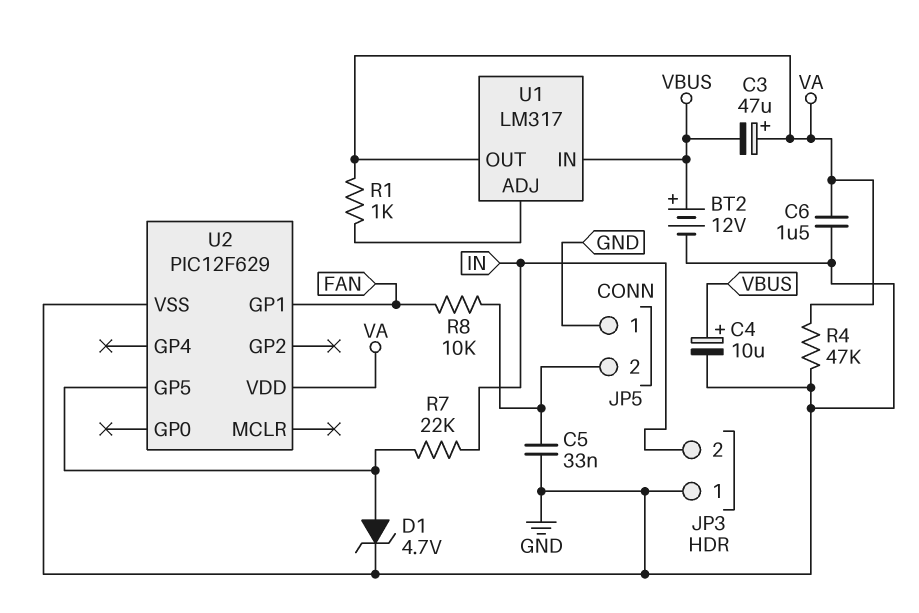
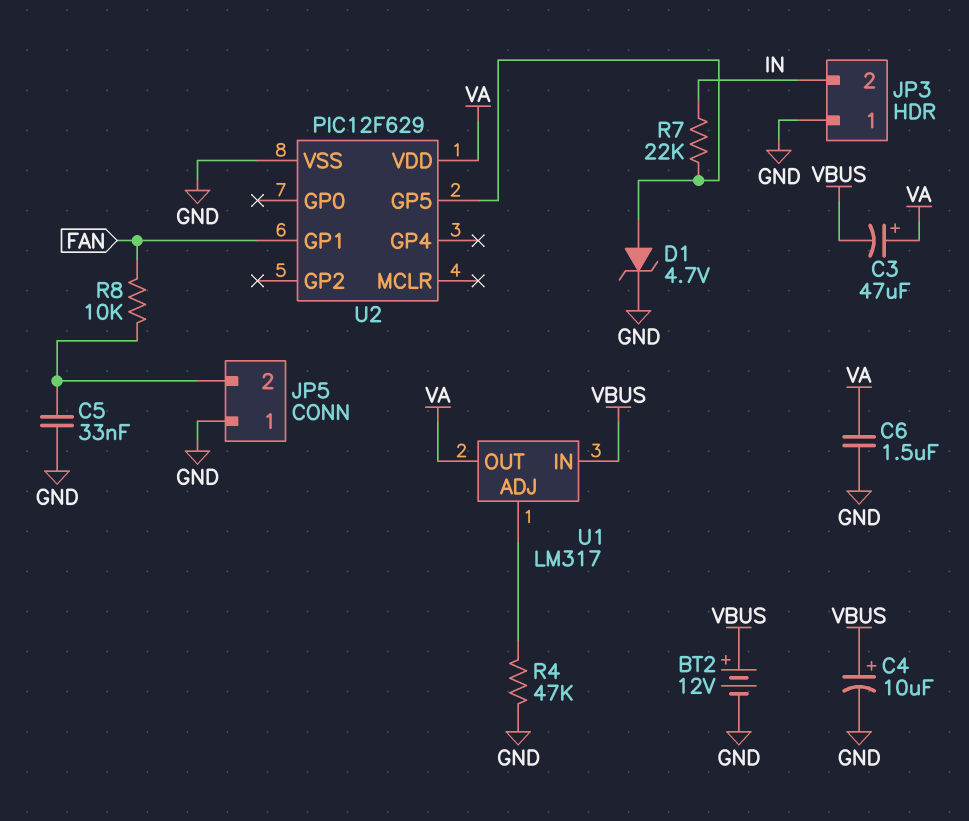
R1: 1k (U1/ADJ, VA) -> none
R4: 47k (GND, VA) -> 47k (GND, U1/ADJ)

